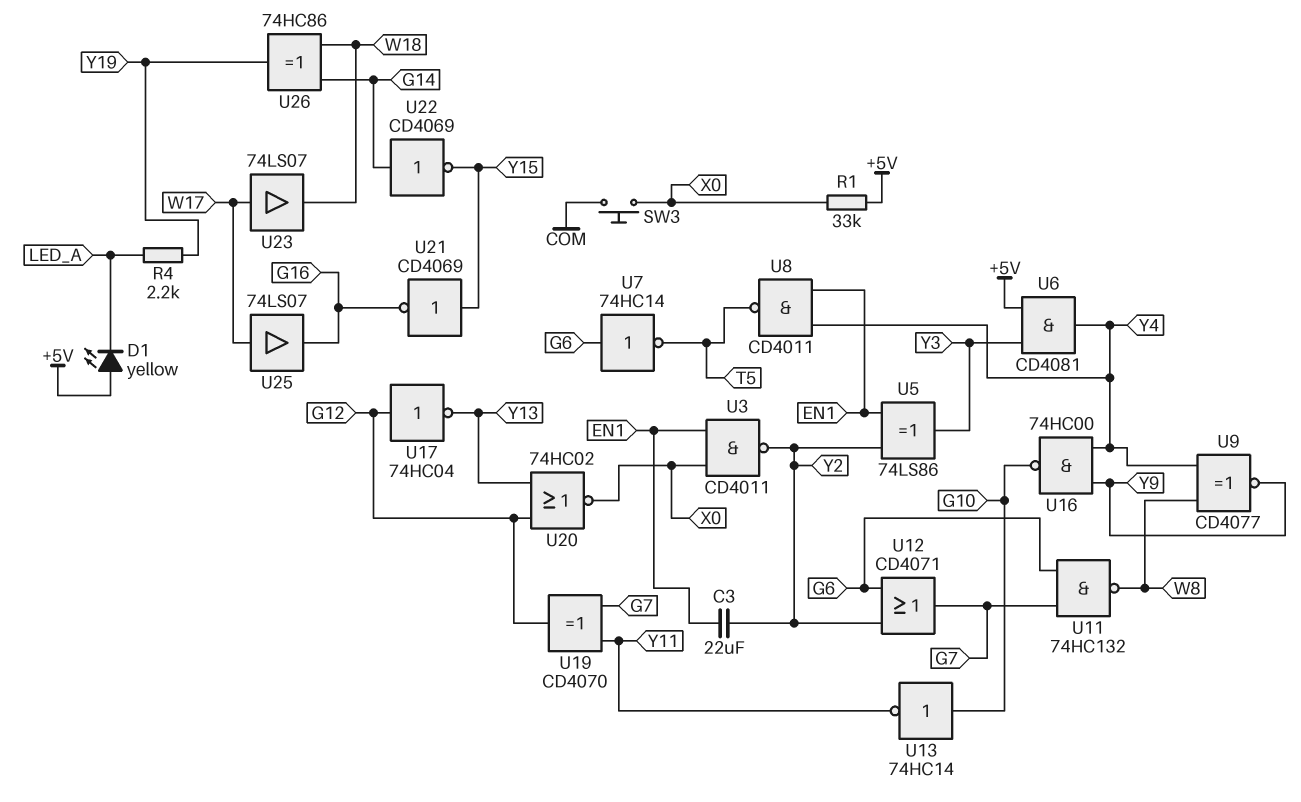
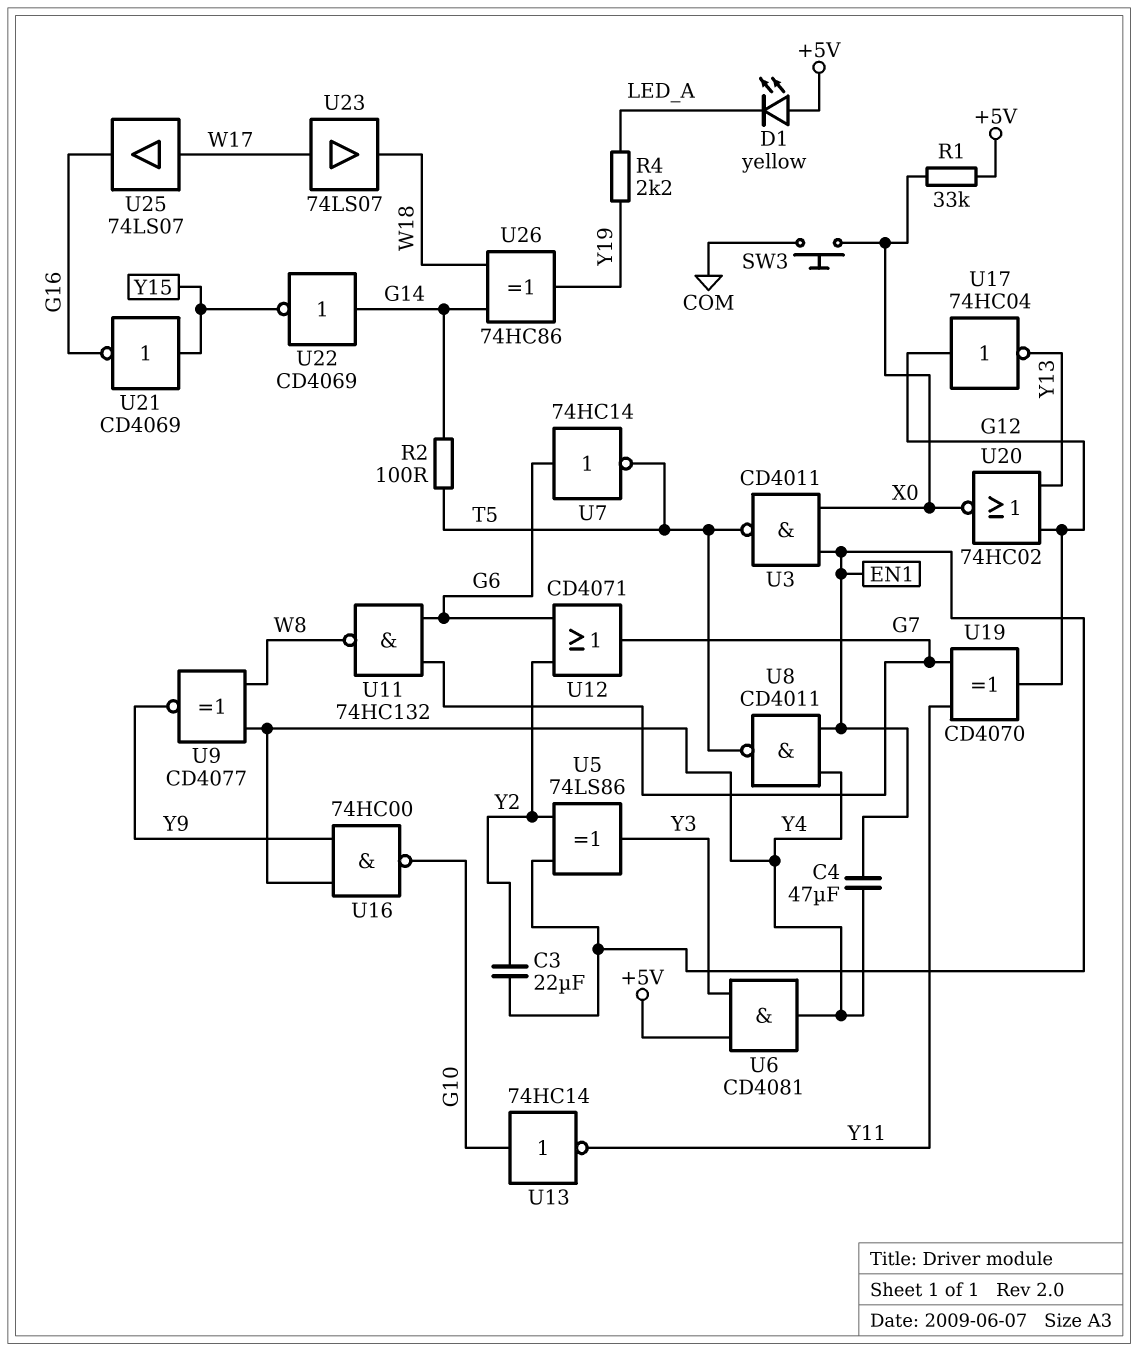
C4: none -> 47uF (EN1, Y4)
R2: none -> 100 (G14, T5)
U3: NAND CD4011 (in EN1, in X0, out Y2) -> NAND CD4011 (in EN1, in X0, out T5)

